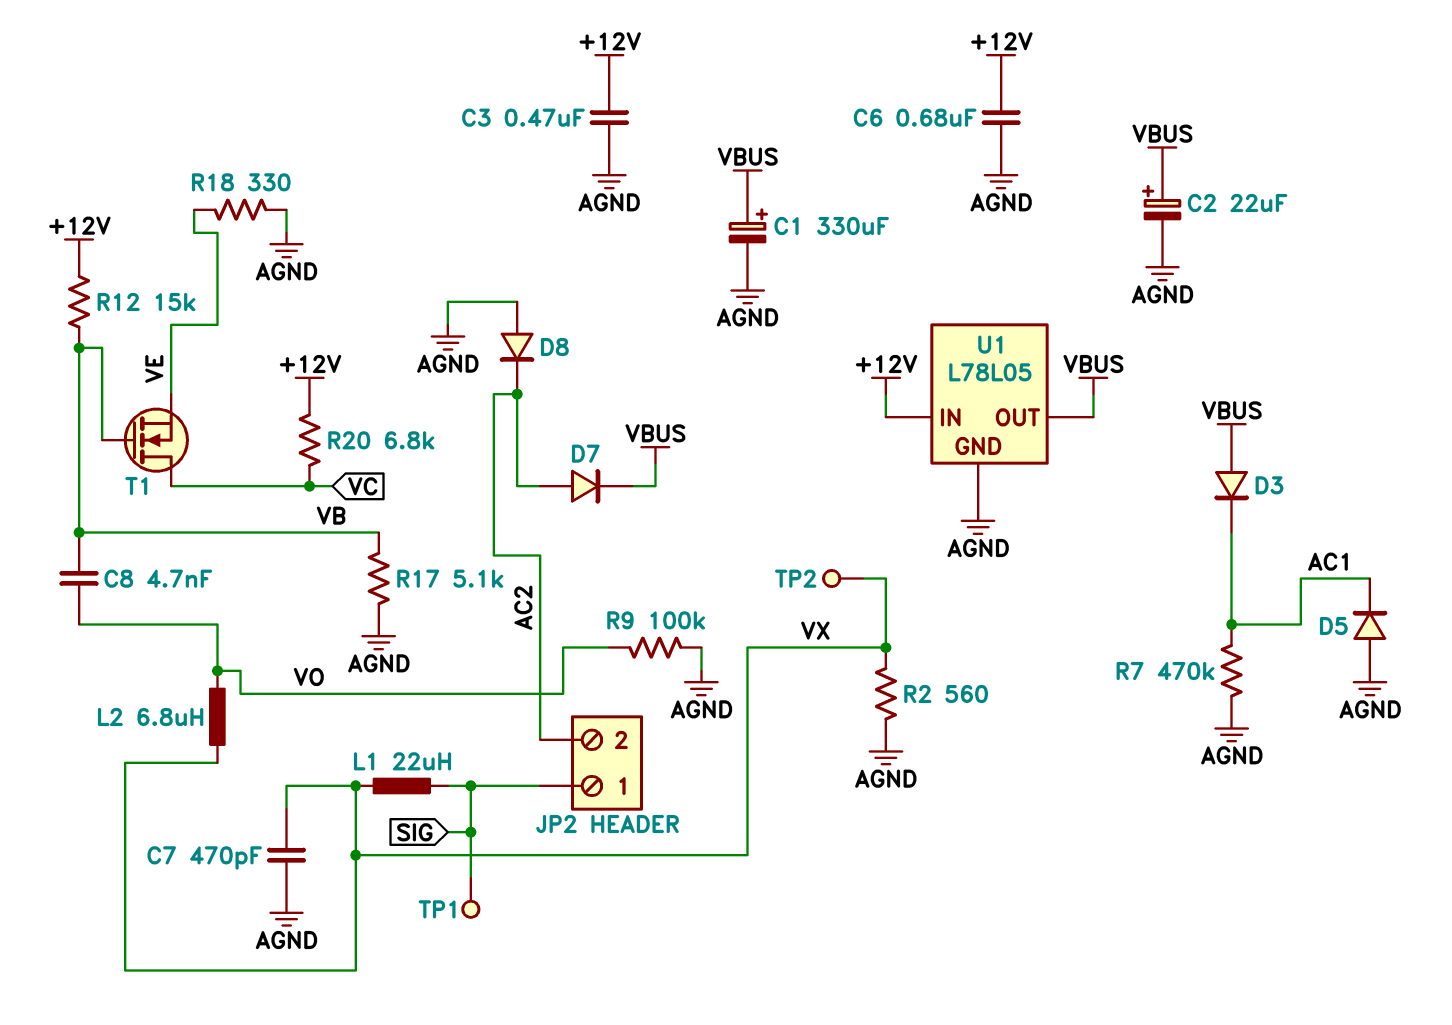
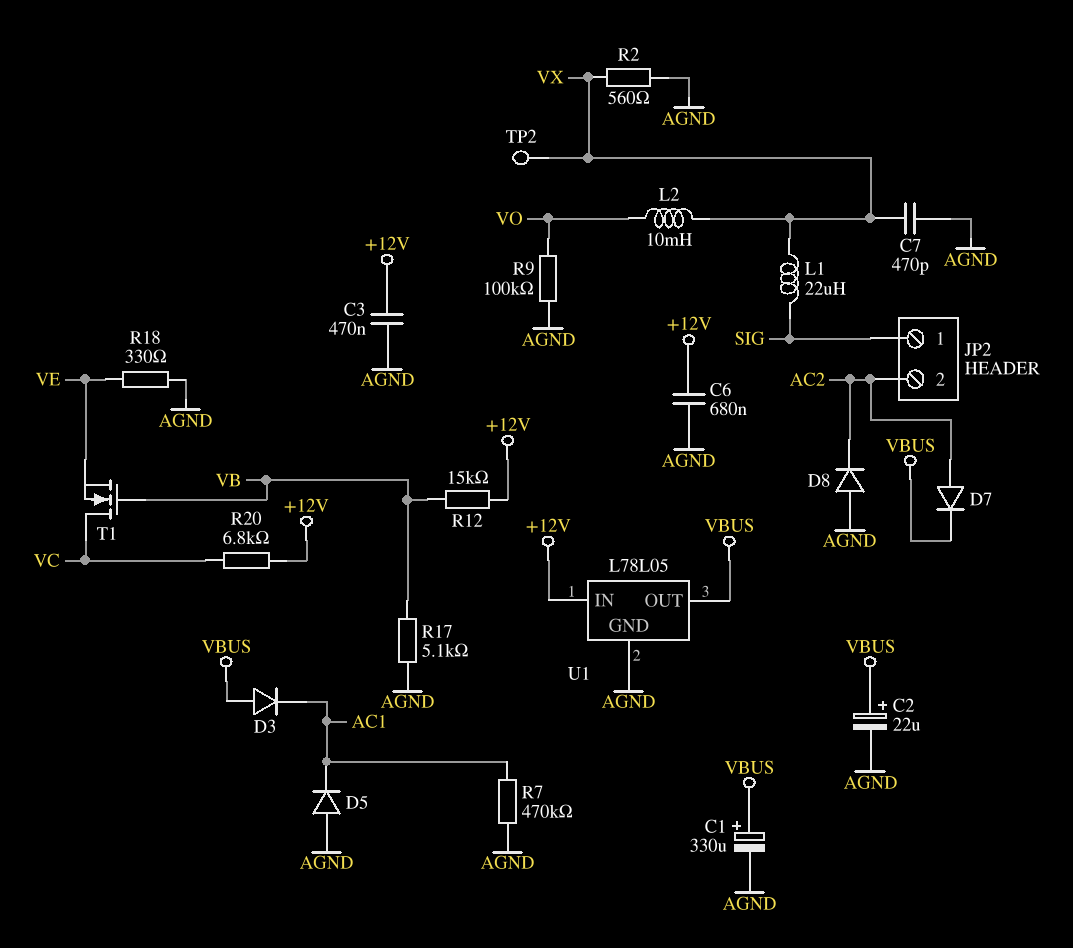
C8: 4.7nF (VB, VO) -> none
L2: 6.8uH (VO, VX) -> 10mH (VO, VX)
TP1: test point (SIG) -> none

